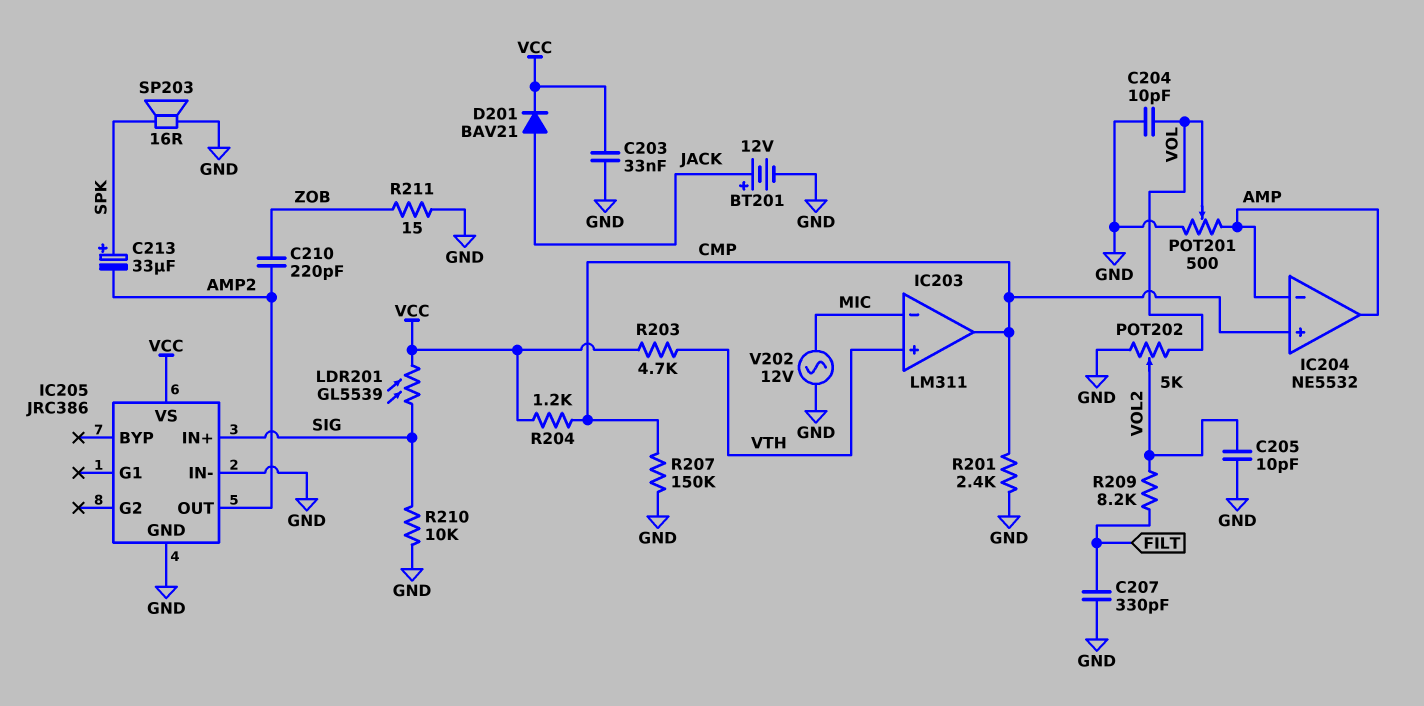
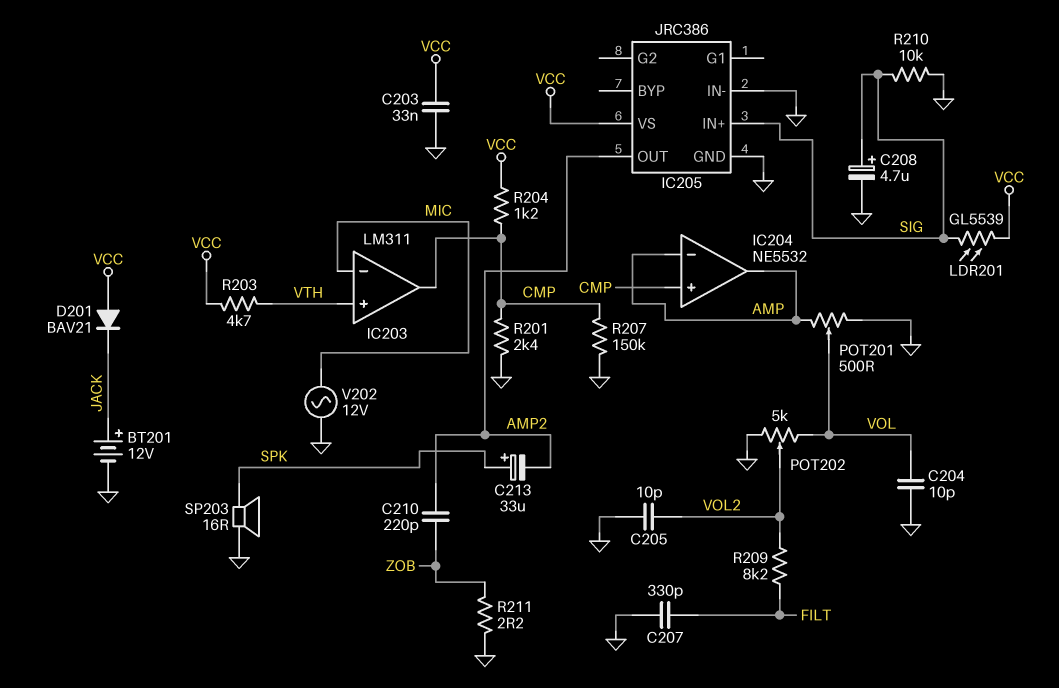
C208: none -> 4.7uF (plus SIG, minus GND)
D201: diode BAV21 (A JACK, K VCC) -> diode BAV21 (A VCC, K JACK)
R211: 15 (GND, ZOB) -> 2.2 (GND, ZOB)

